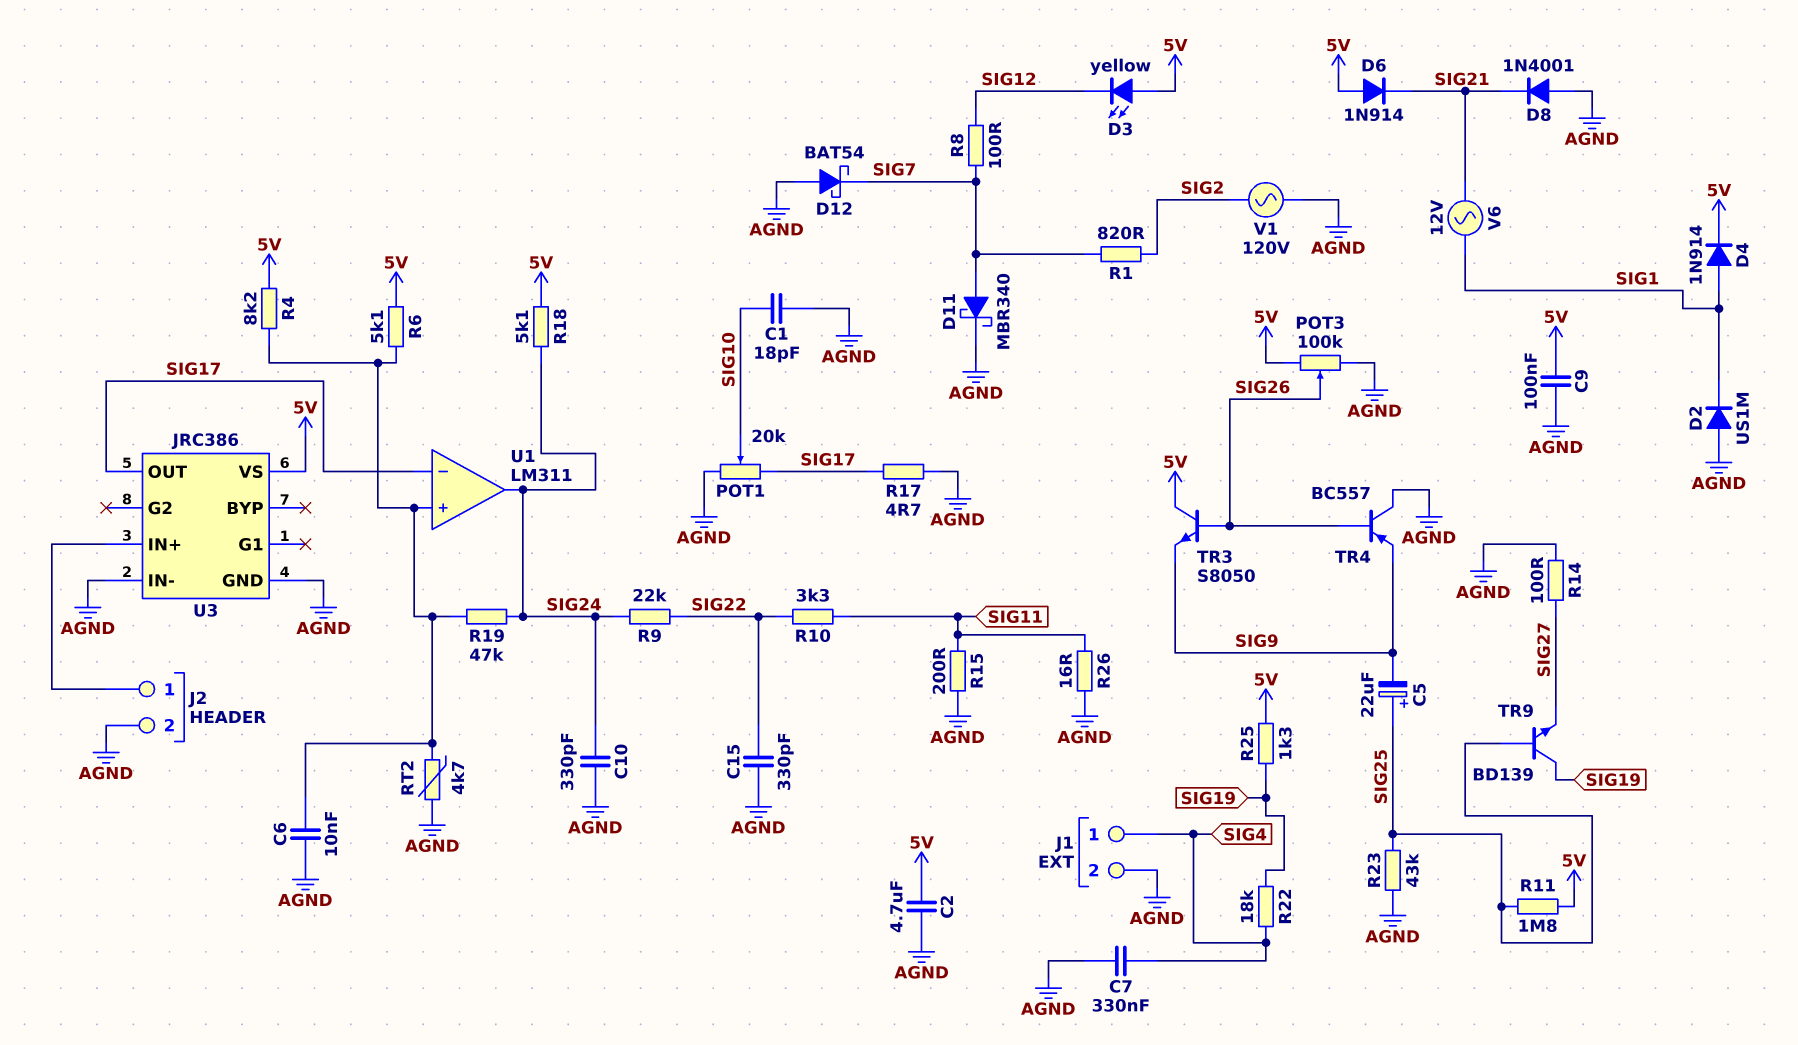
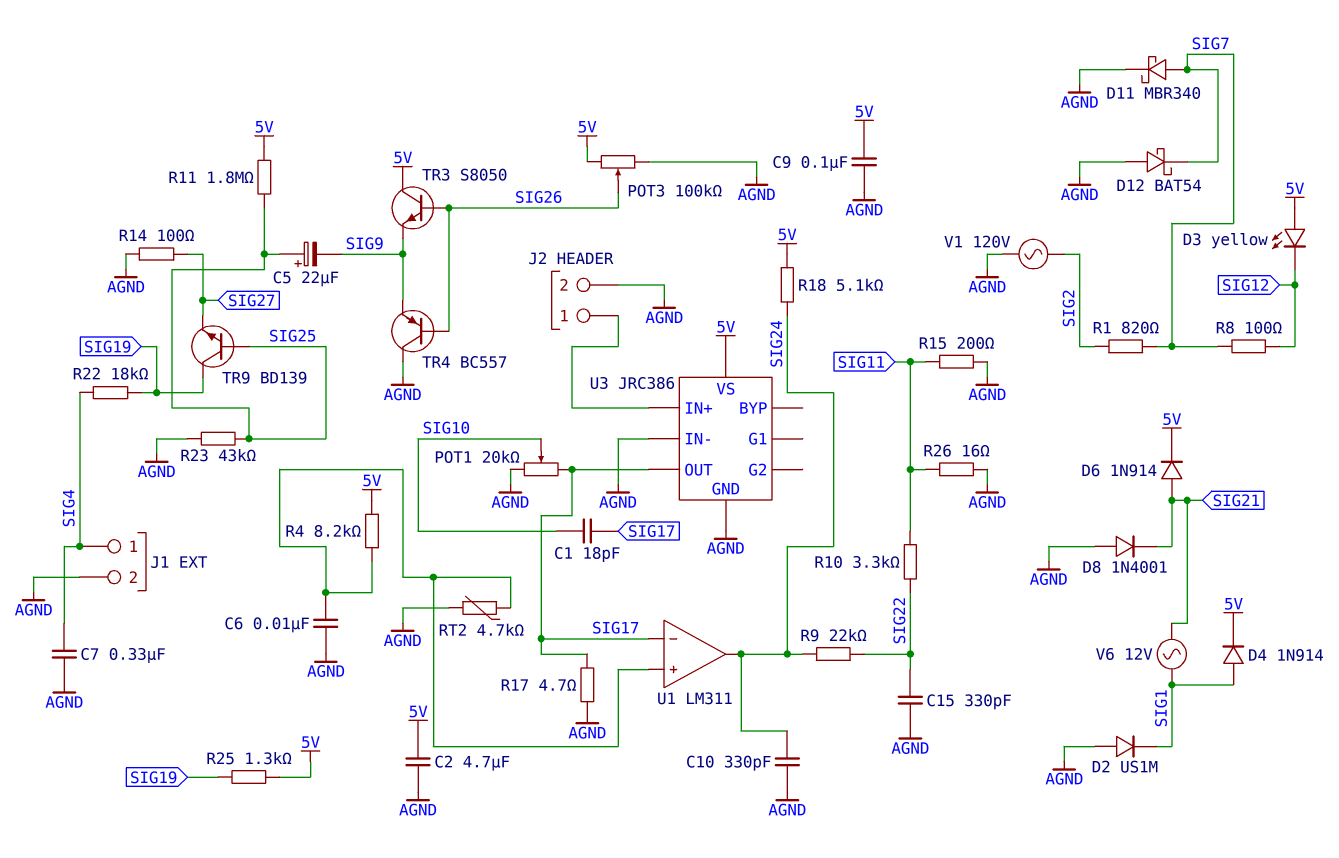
C1: 18pF (AGND, SIG10) -> 18pF (SIG10, SIG17)
D6: diode 1N914 (A 5V, K SIG21) -> diode 1N914 (A SIG21, K 5V)
R6: 5.1k (5V, U1/in+) -> none
R19: 47k (SIG24, U1/in+) -> none

